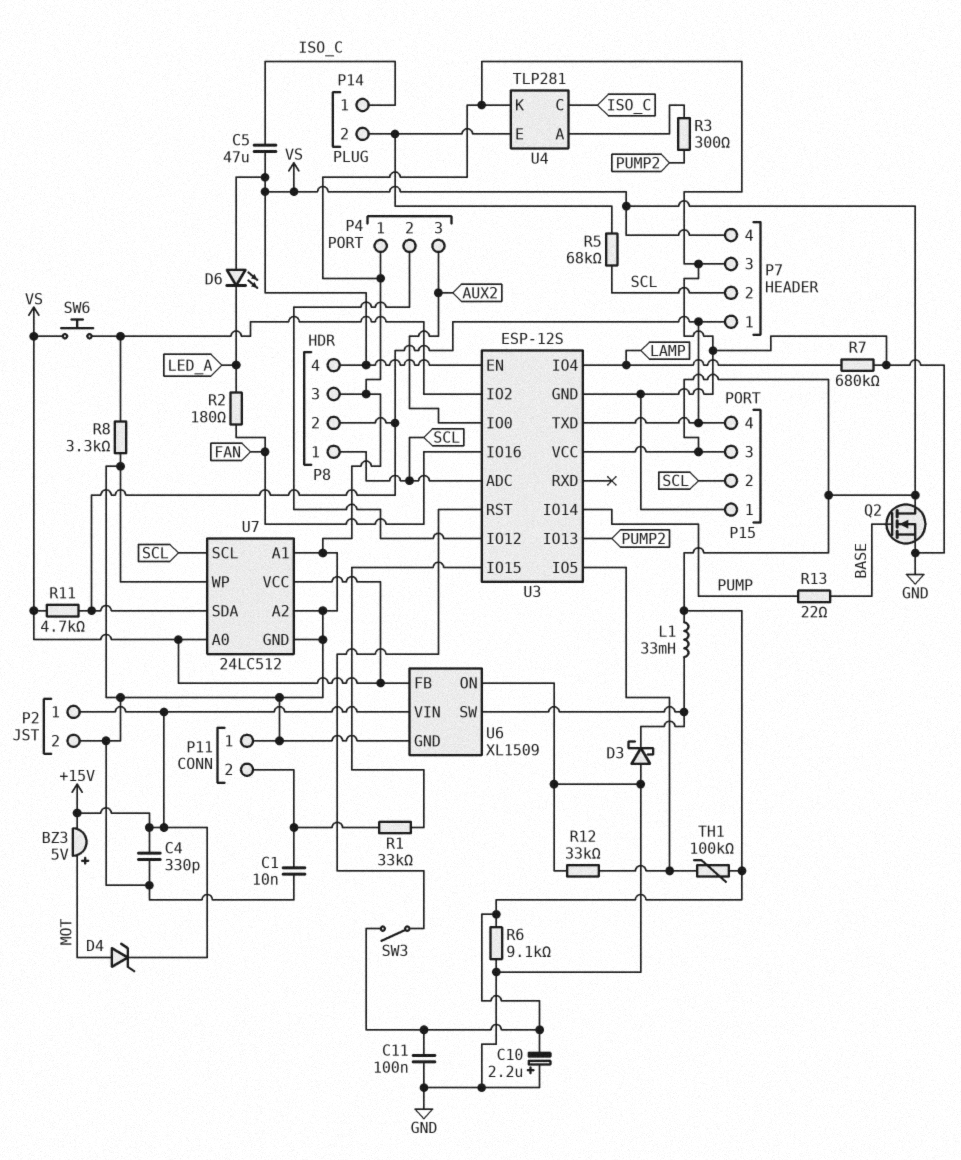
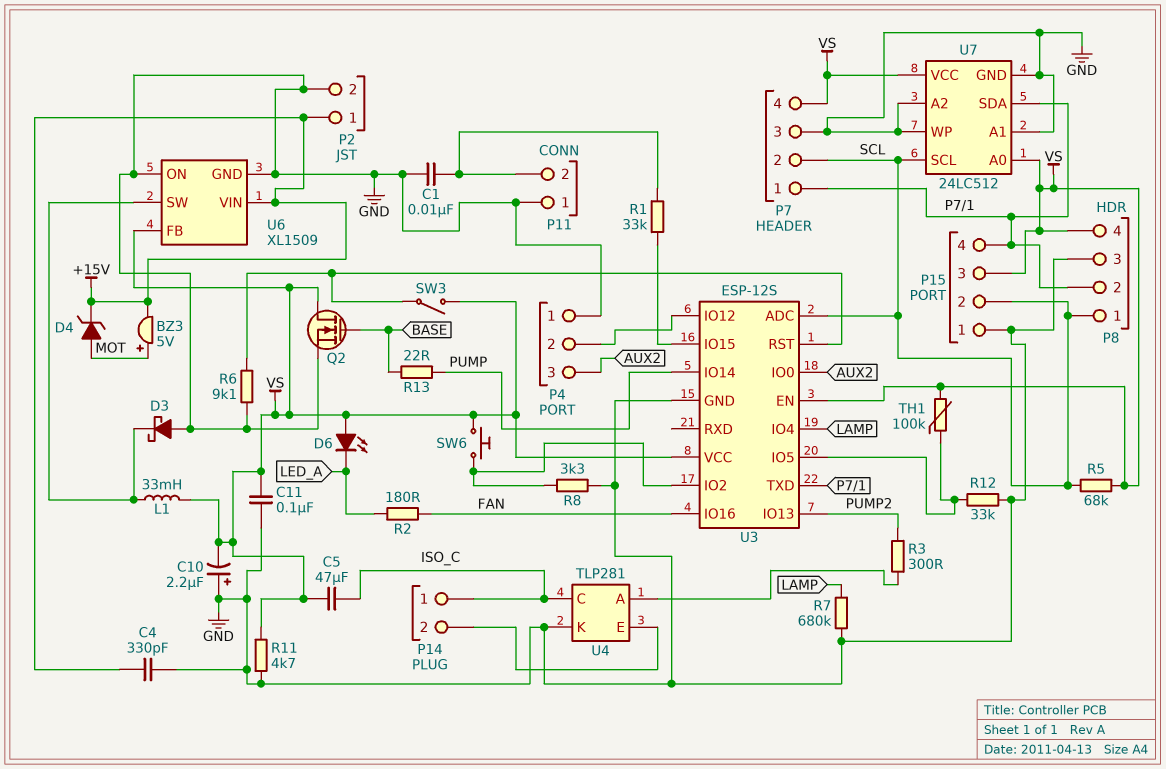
R5: 68k (P14/2, SCL) -> 68k (SCL, VS)
R6: 9.1k (GND, VS) -> 9.1k (GND, U3/RST)
R11: 4.7k (P7/1, VS) -> 4.7k (GND, VS)

